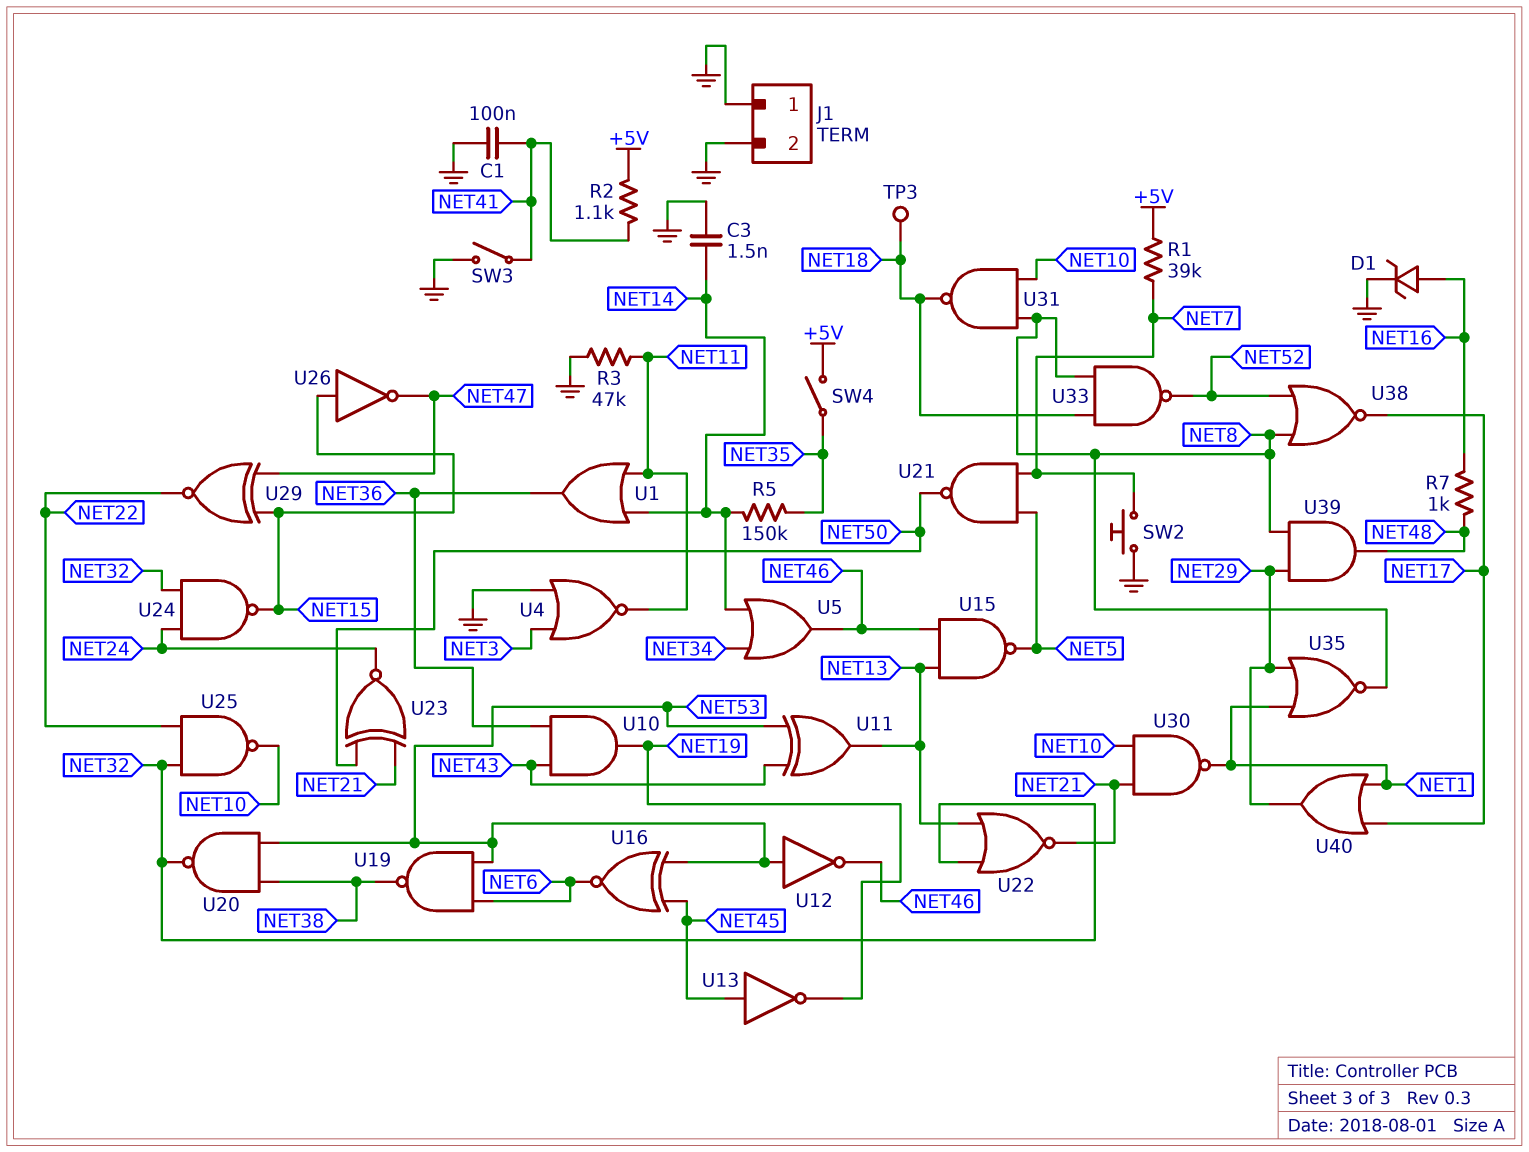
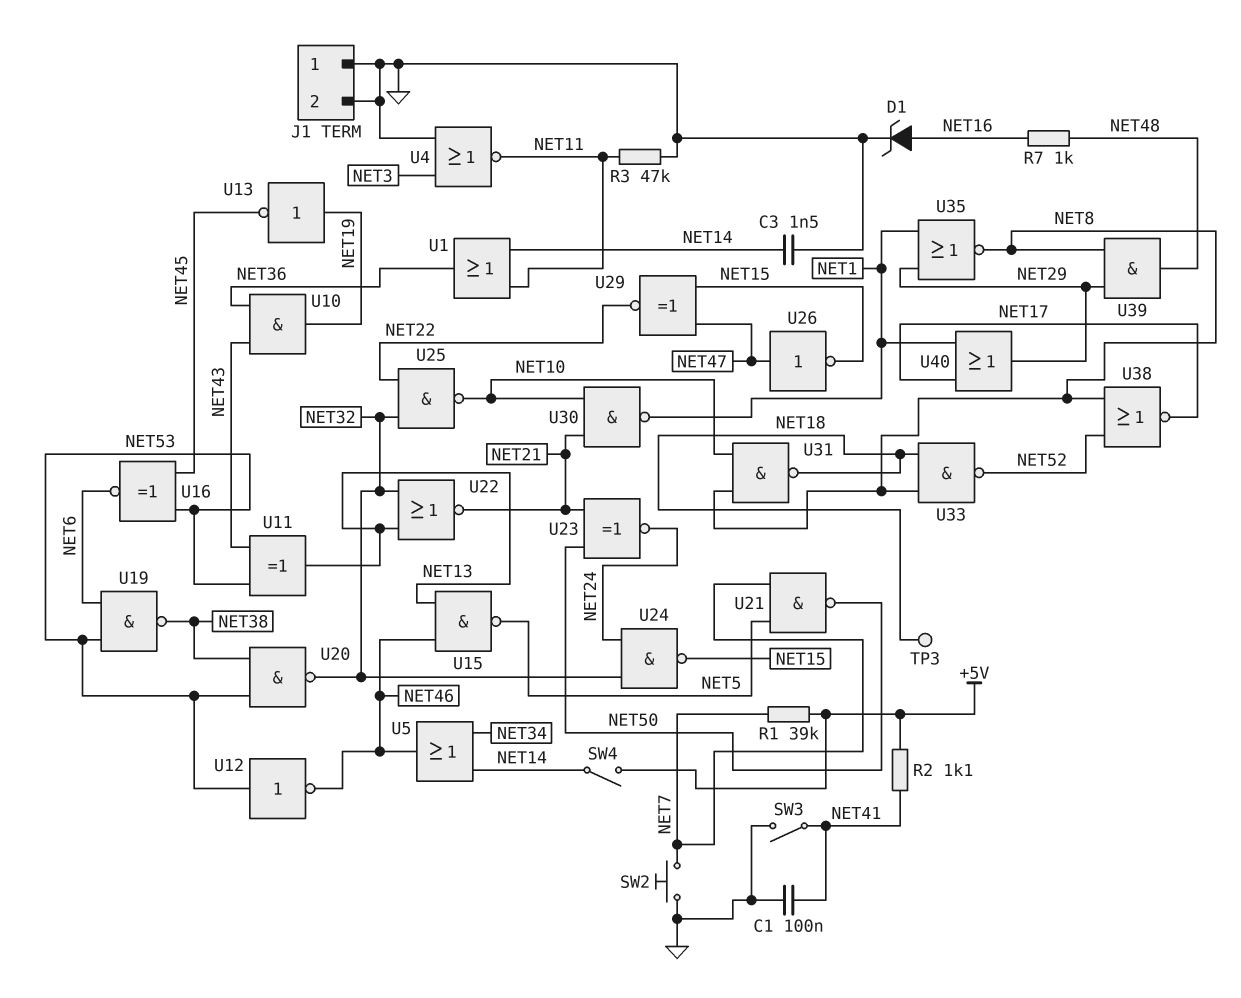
R5: 150k (NET14, NET35) -> none
SW4: switch (+5V, NET35) -> switch (+5V, NET14)
U13: NOT (in NET45, out NET19) -> NOT (in NET19, out NET45)
U26: NOT (in NET15, out NET47) -> NOT (in NET47, out NET15)

